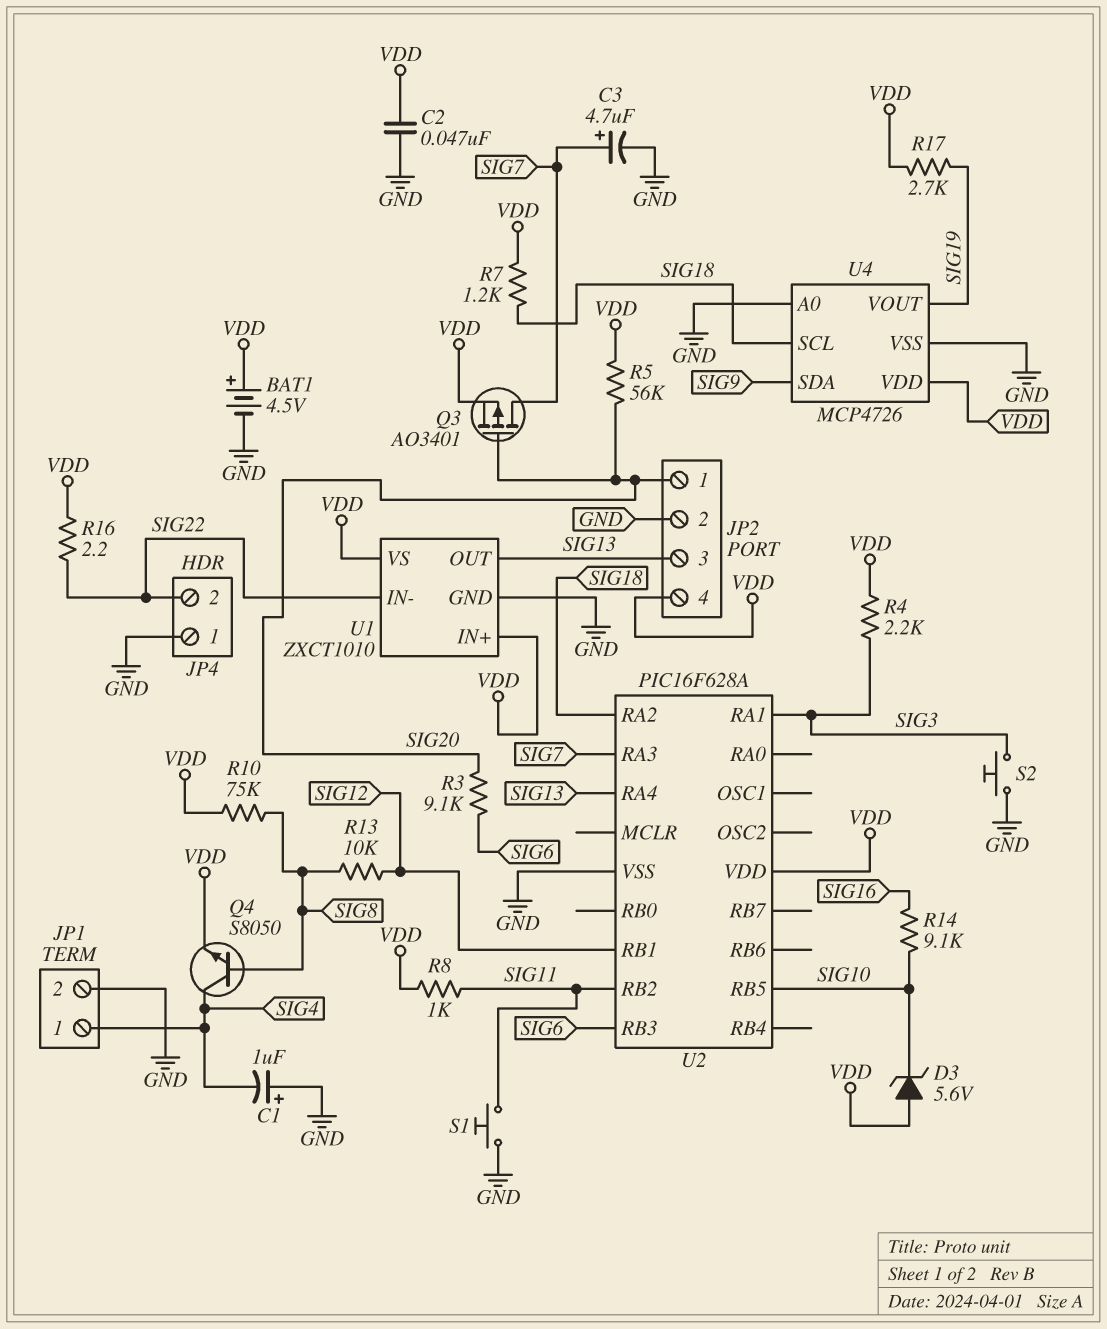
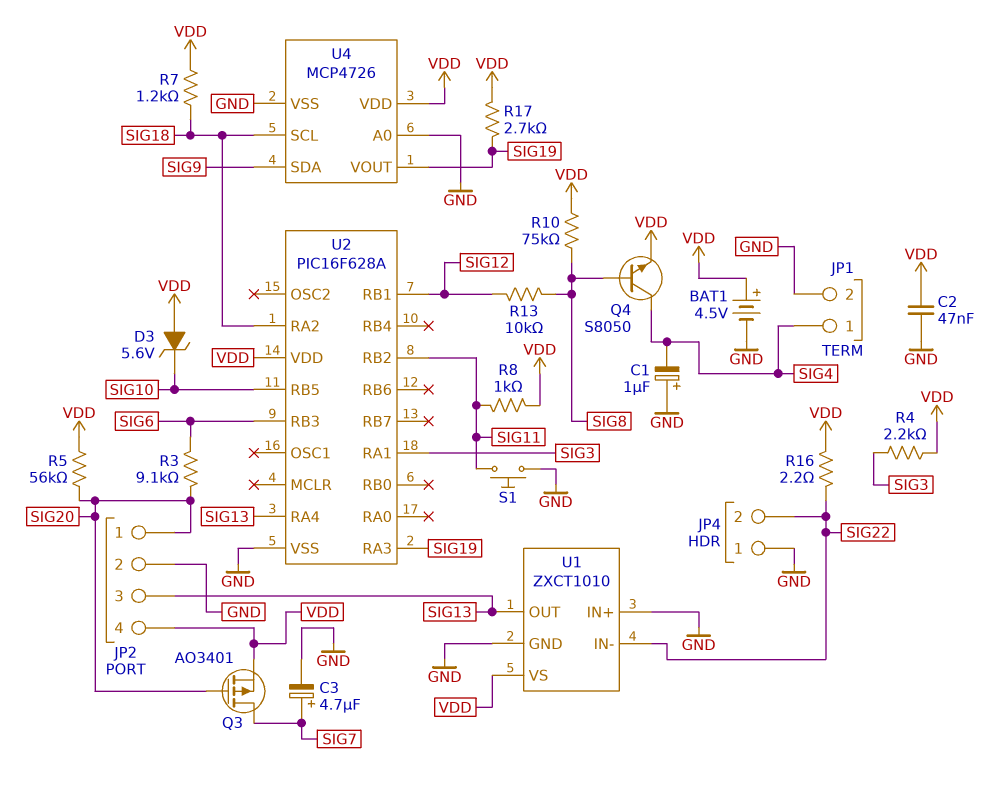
R14: 9.1k (SIG10, SIG16) -> none
S2: button (GND, SIG3) -> none
U1 pin IN+: VDD -> GND
U2 pin RA3: SIG7 -> SIG19

